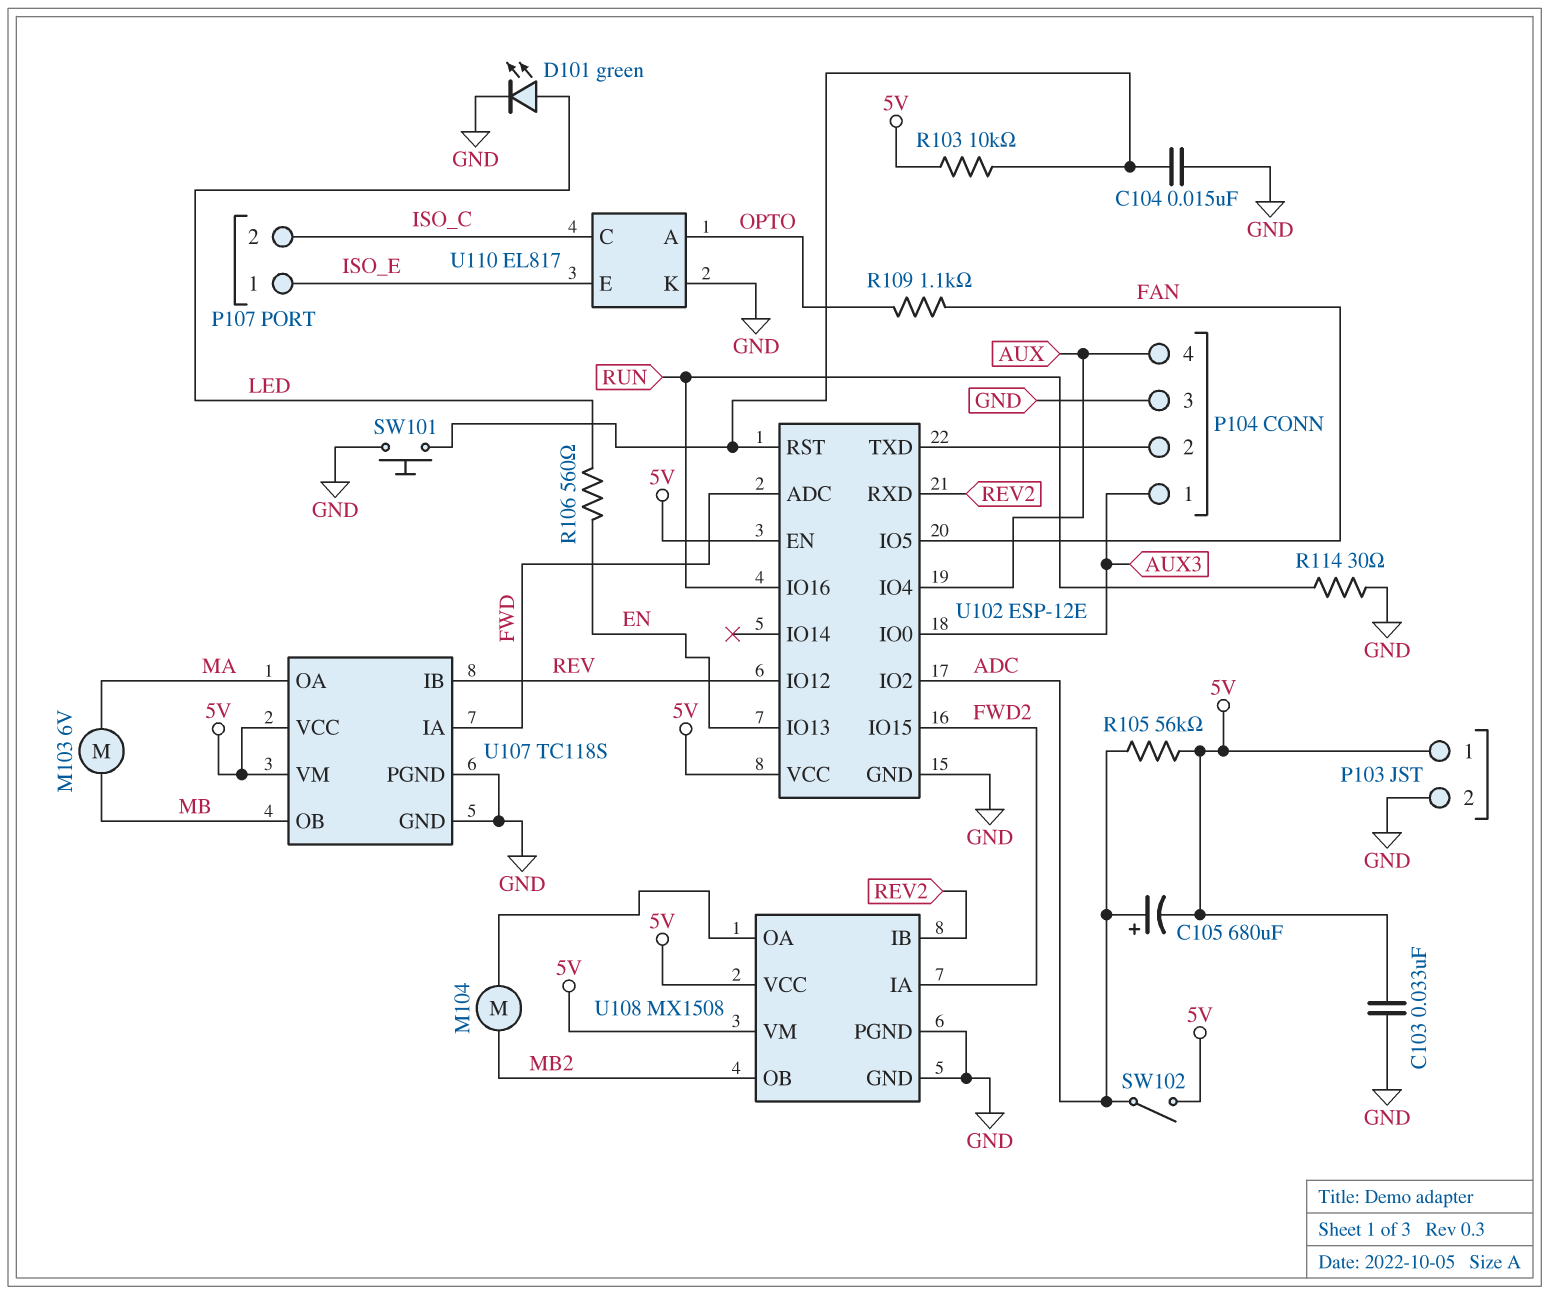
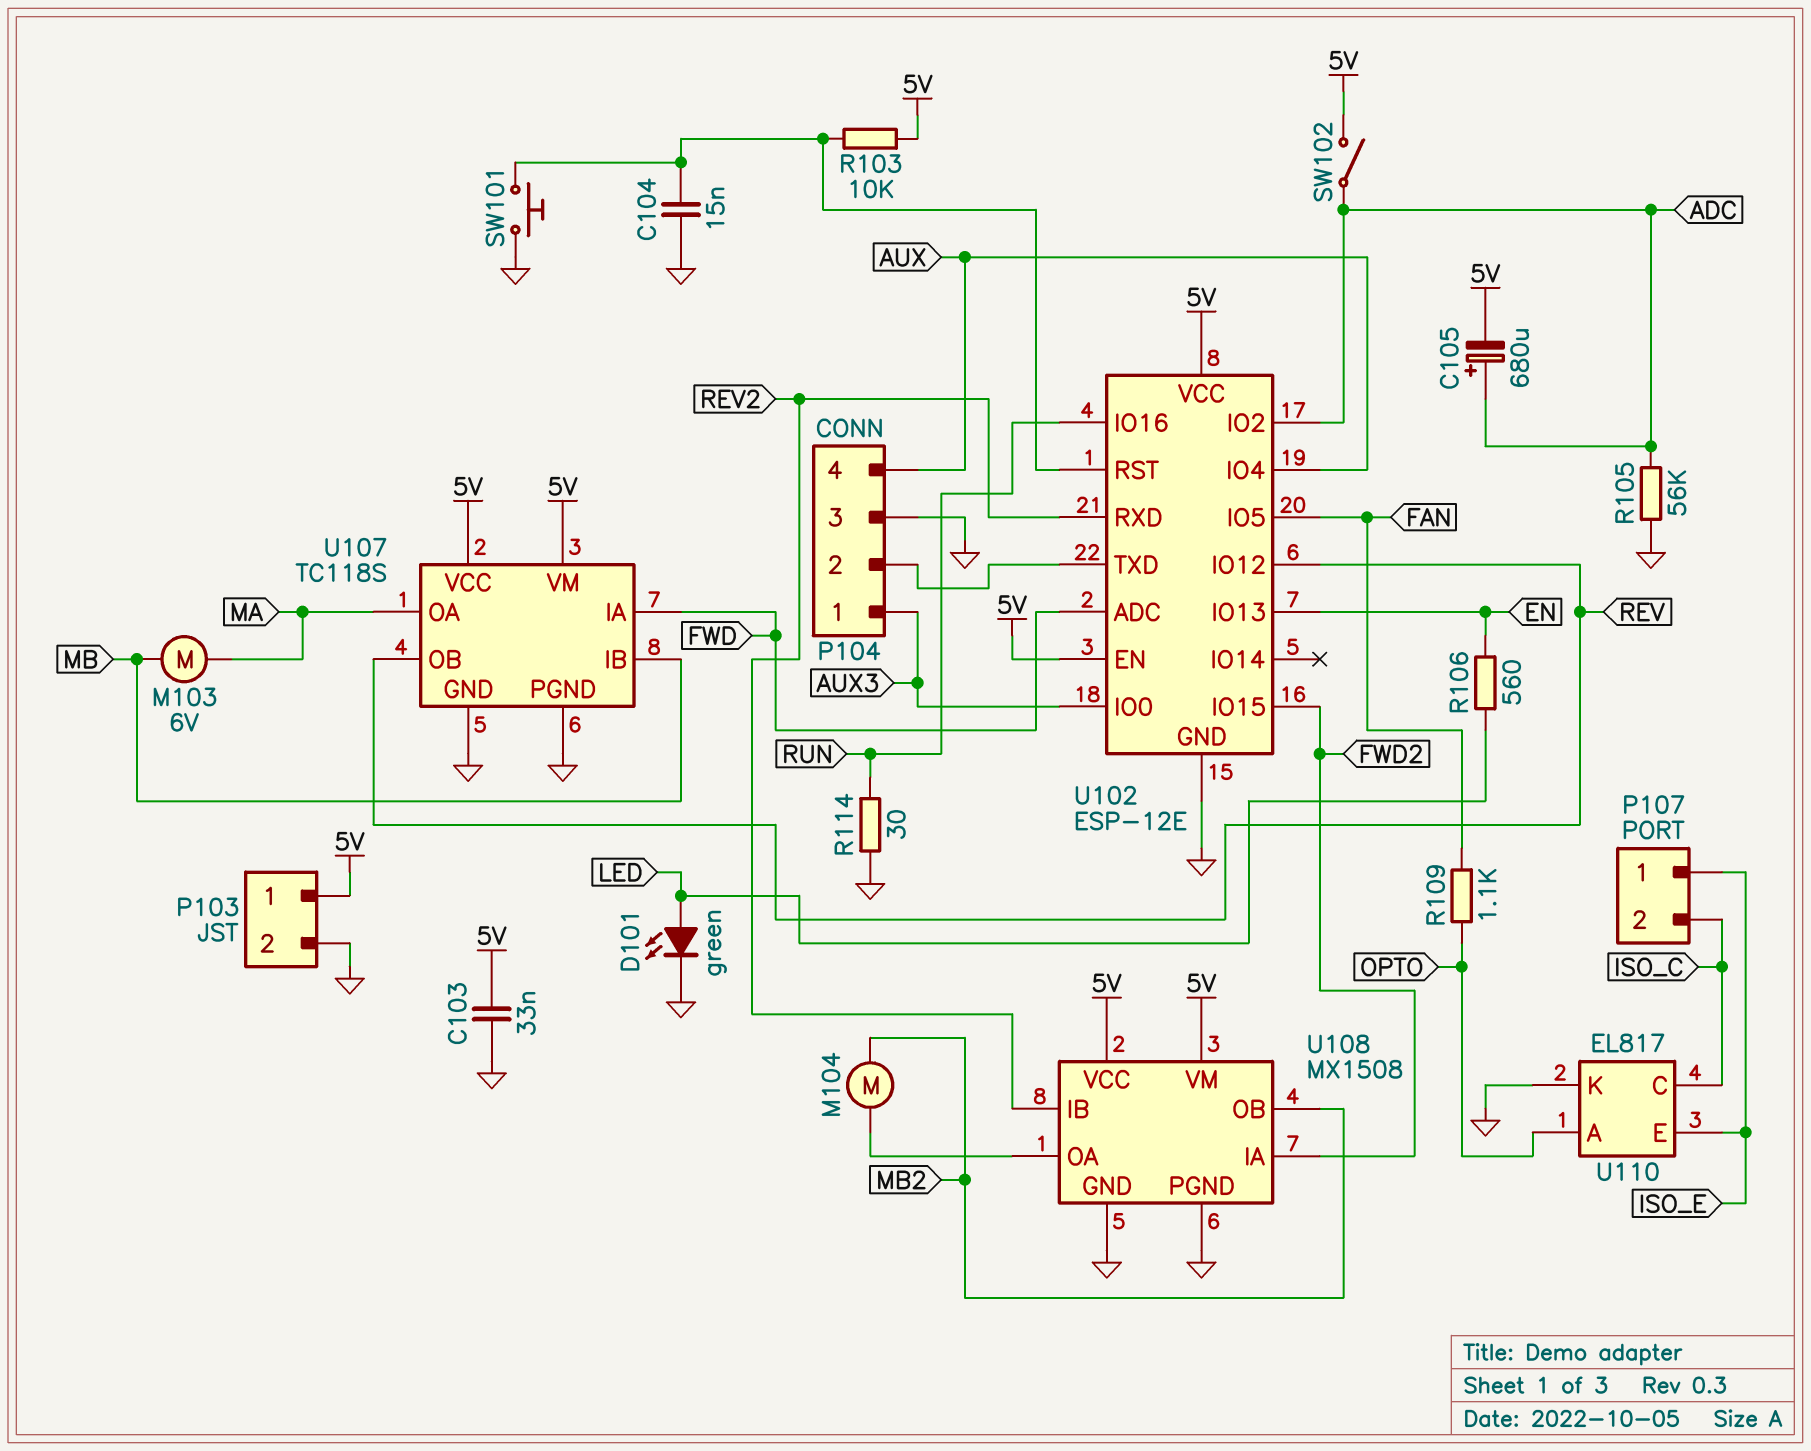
R105: 56k (5V, ADC) -> 56k (ADC, GND)
U107 pin IB: REV -> MB
U107 pin OB: MB -> REV

